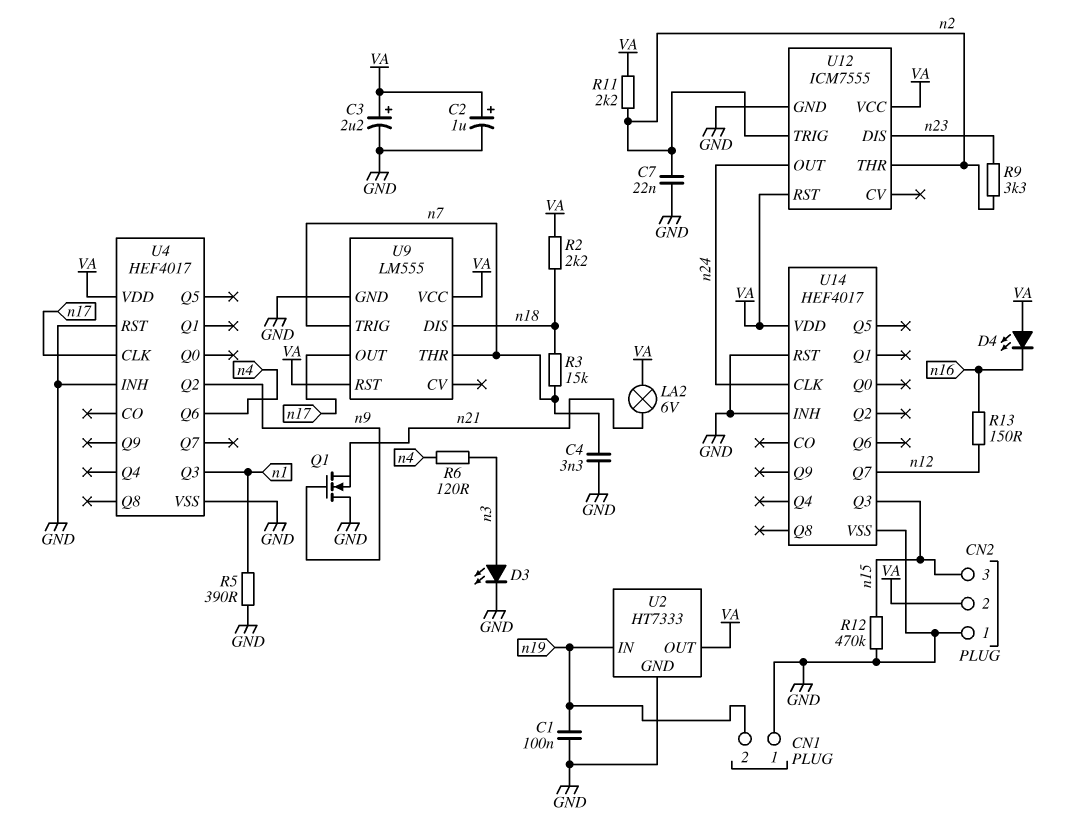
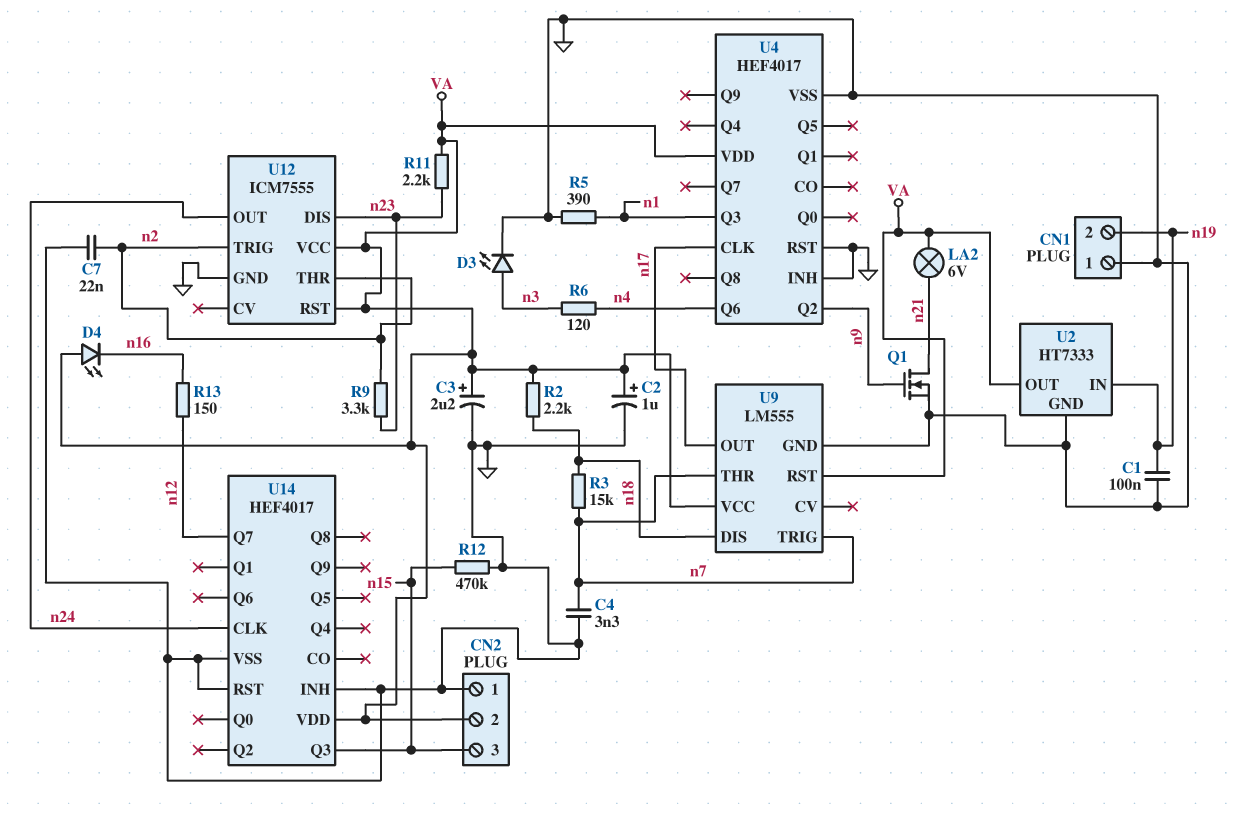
Q1: NMOS (G n9, D GND, S n21) -> NMOS (G n9, D n21, S GND)
R11: 2.2k (VA, n2) -> 2.2k (VA, n23)

